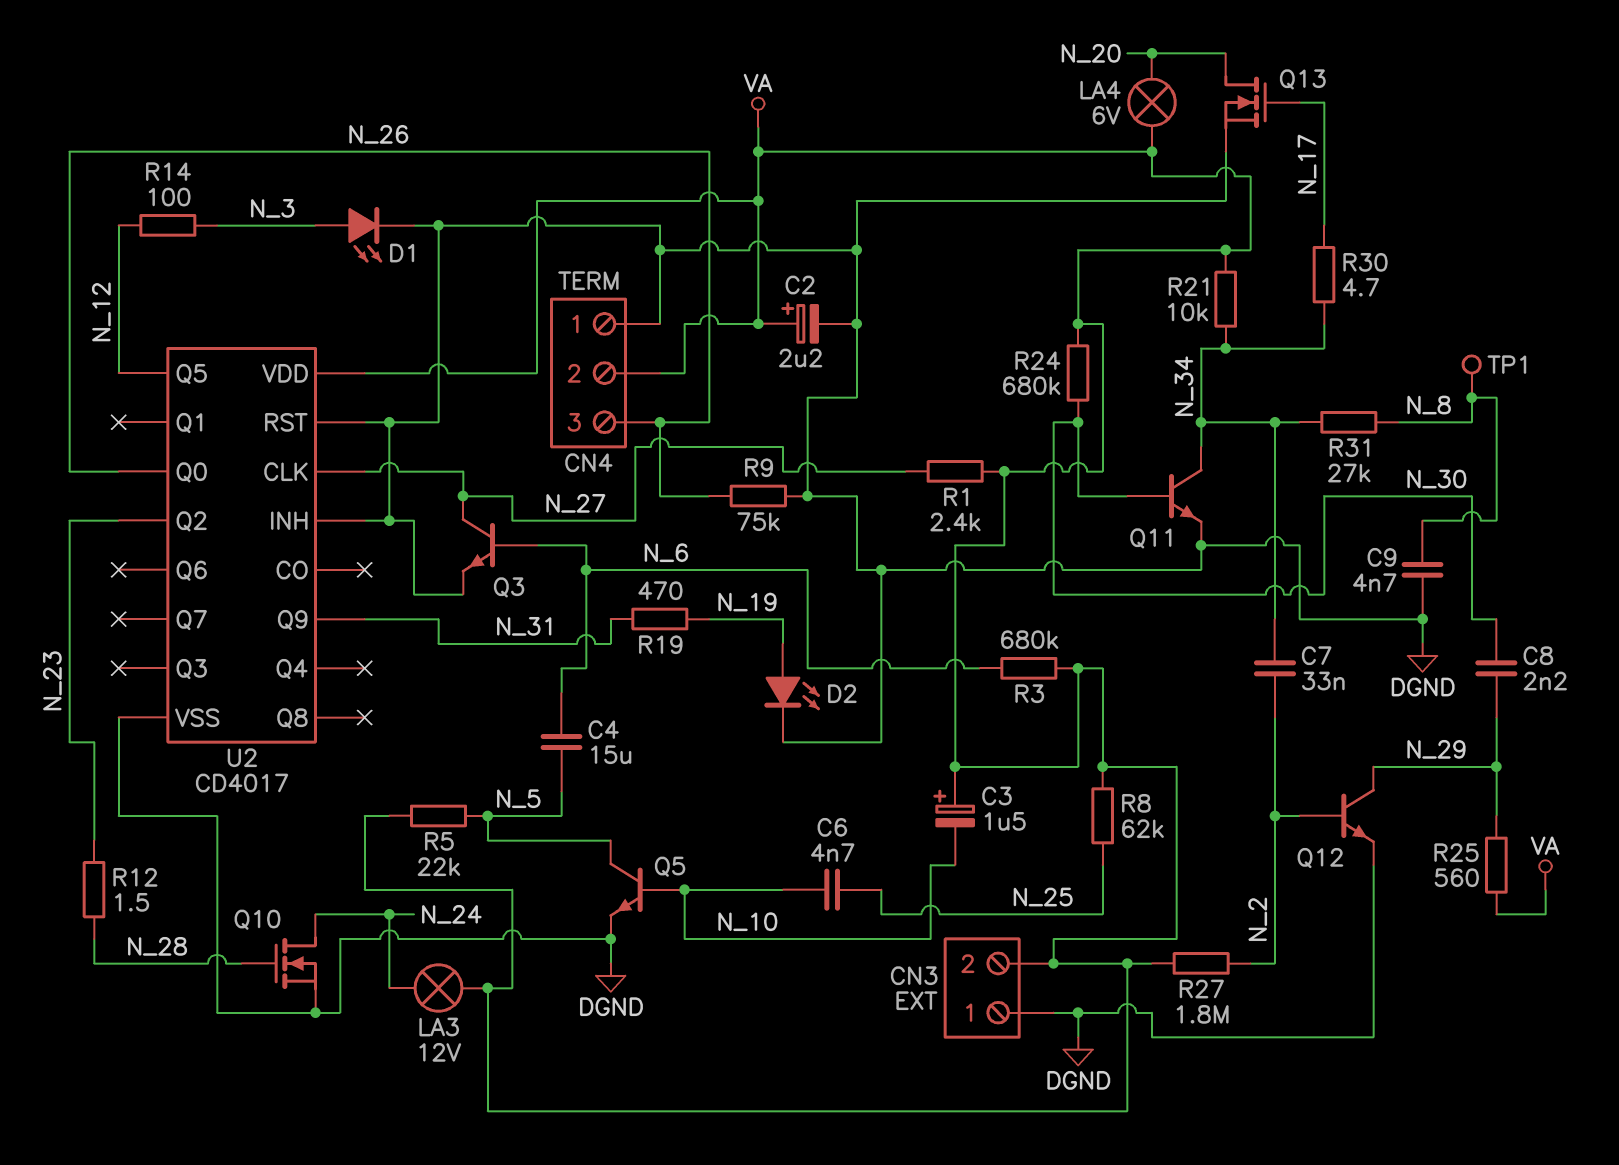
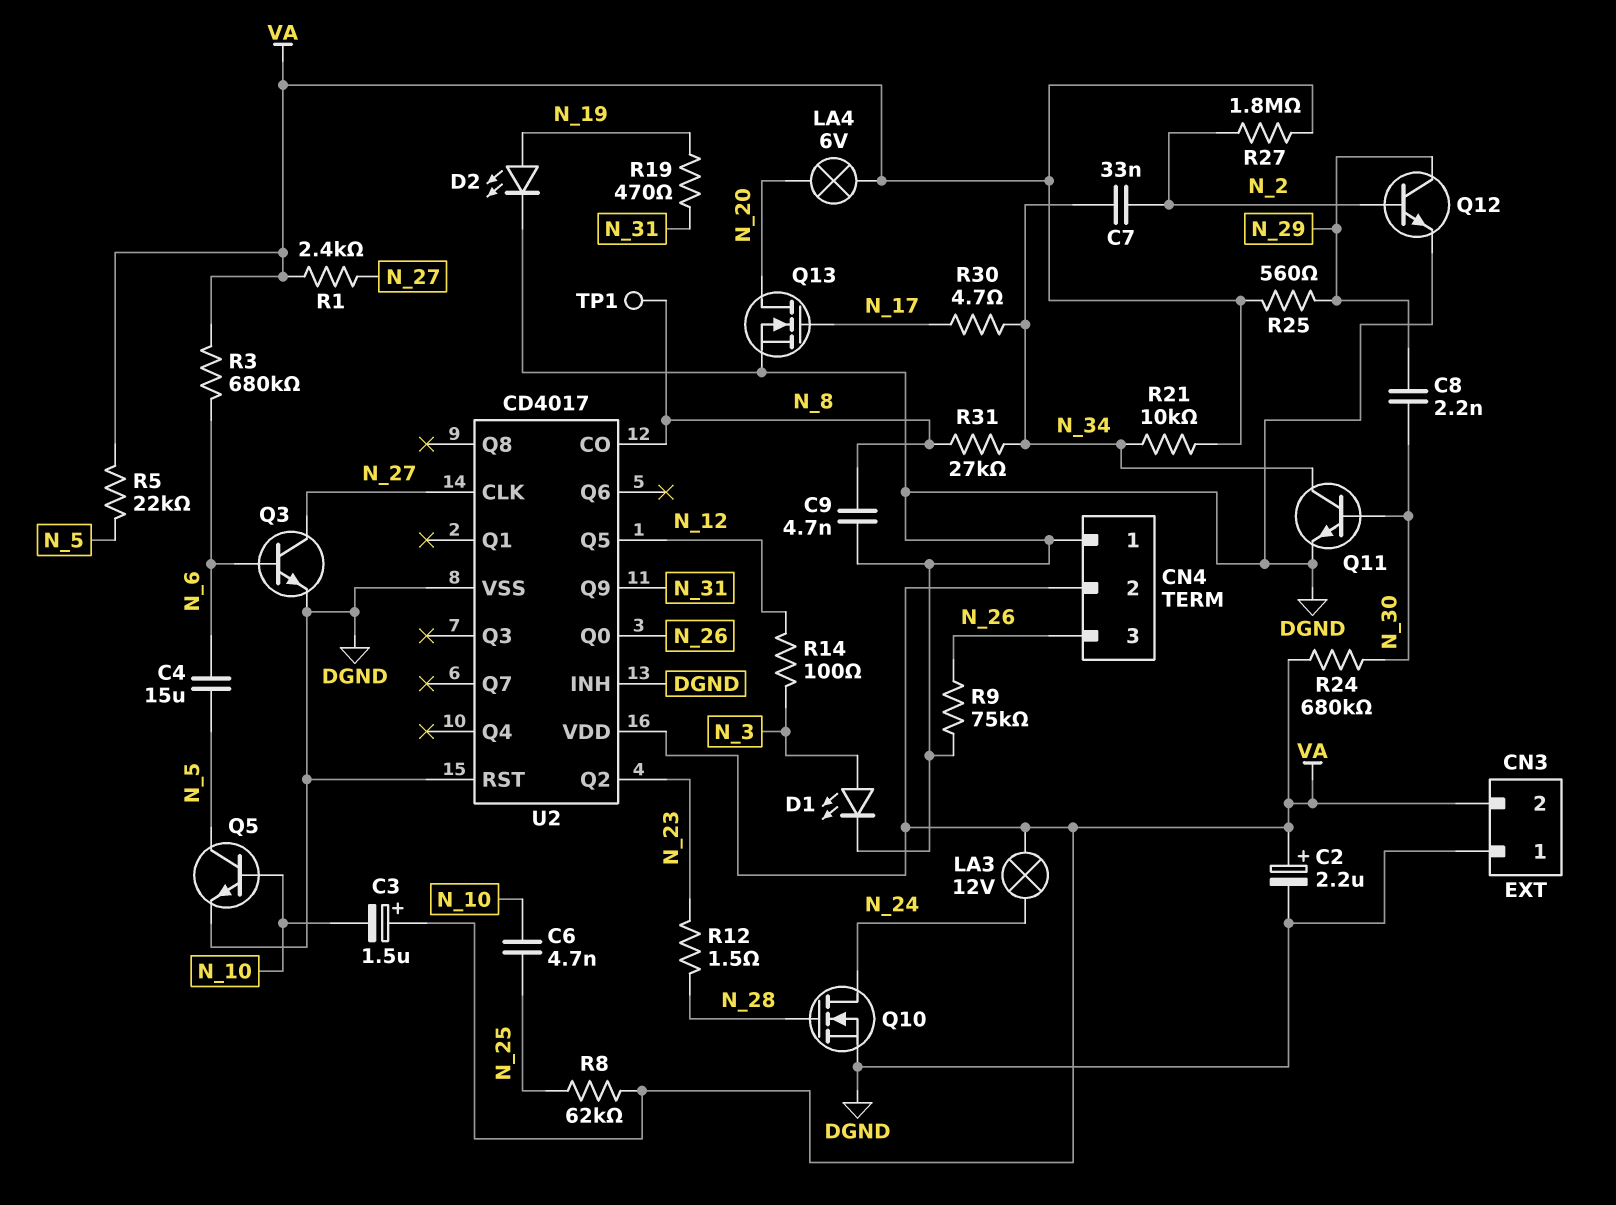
U2 pin CO: none -> N_8

